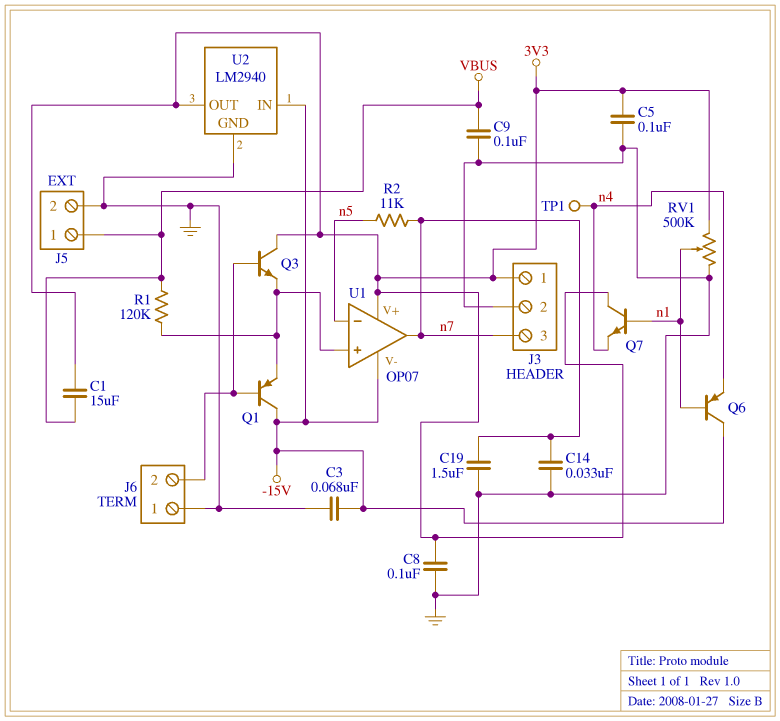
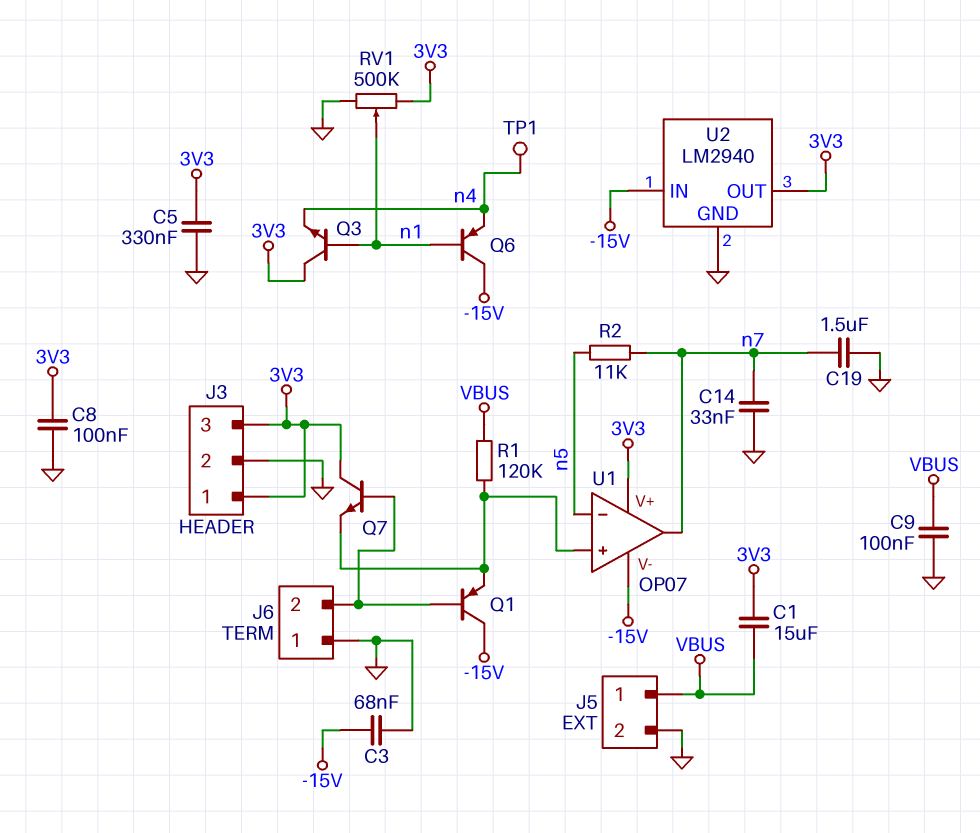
C5: 100nF (3V3, GND) -> 330nF (3V3, GND)
J3 pin 3: n7 -> 3V3
Q3: NPN (B J6/2, C 3V3, E U1/in+) -> NPN (B n1, C 3V3, E n4)
Q7: NPN (B n1, C 3V3, E n4) -> NPN (B J6/2, C 3V3, E U1/in+)

